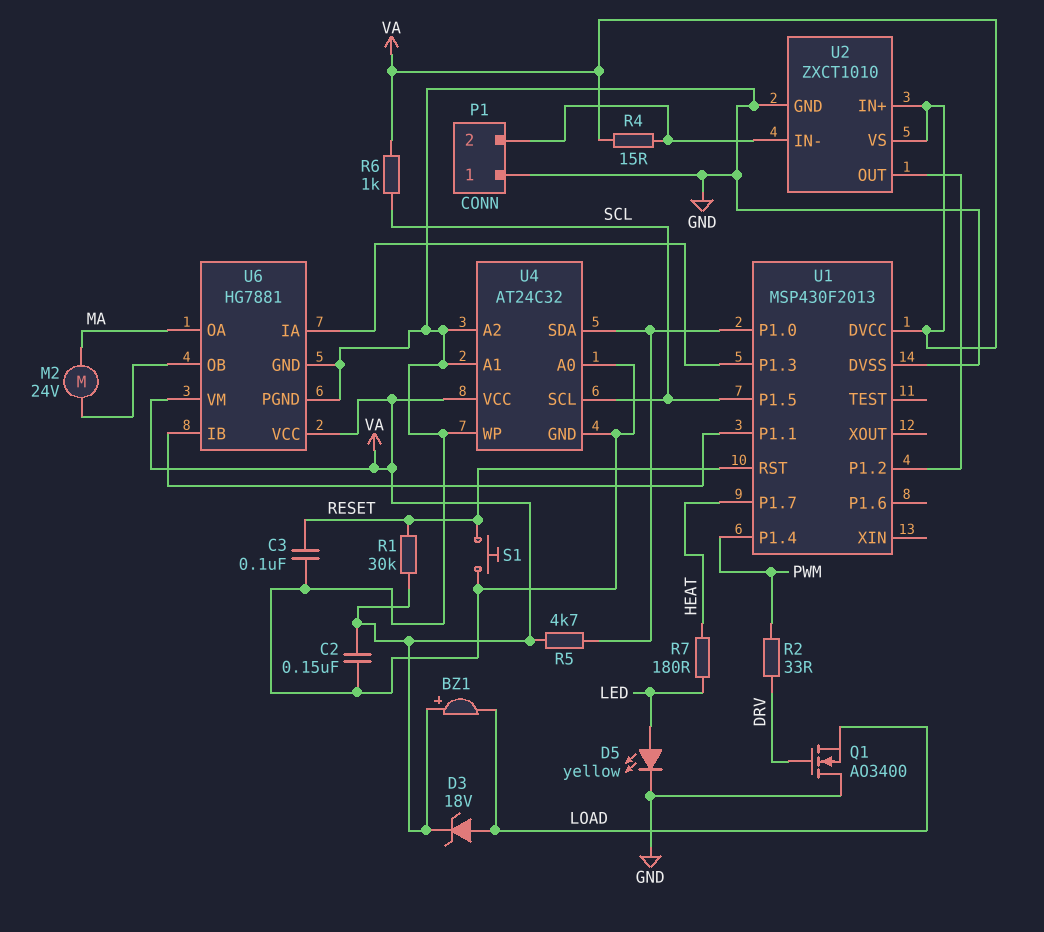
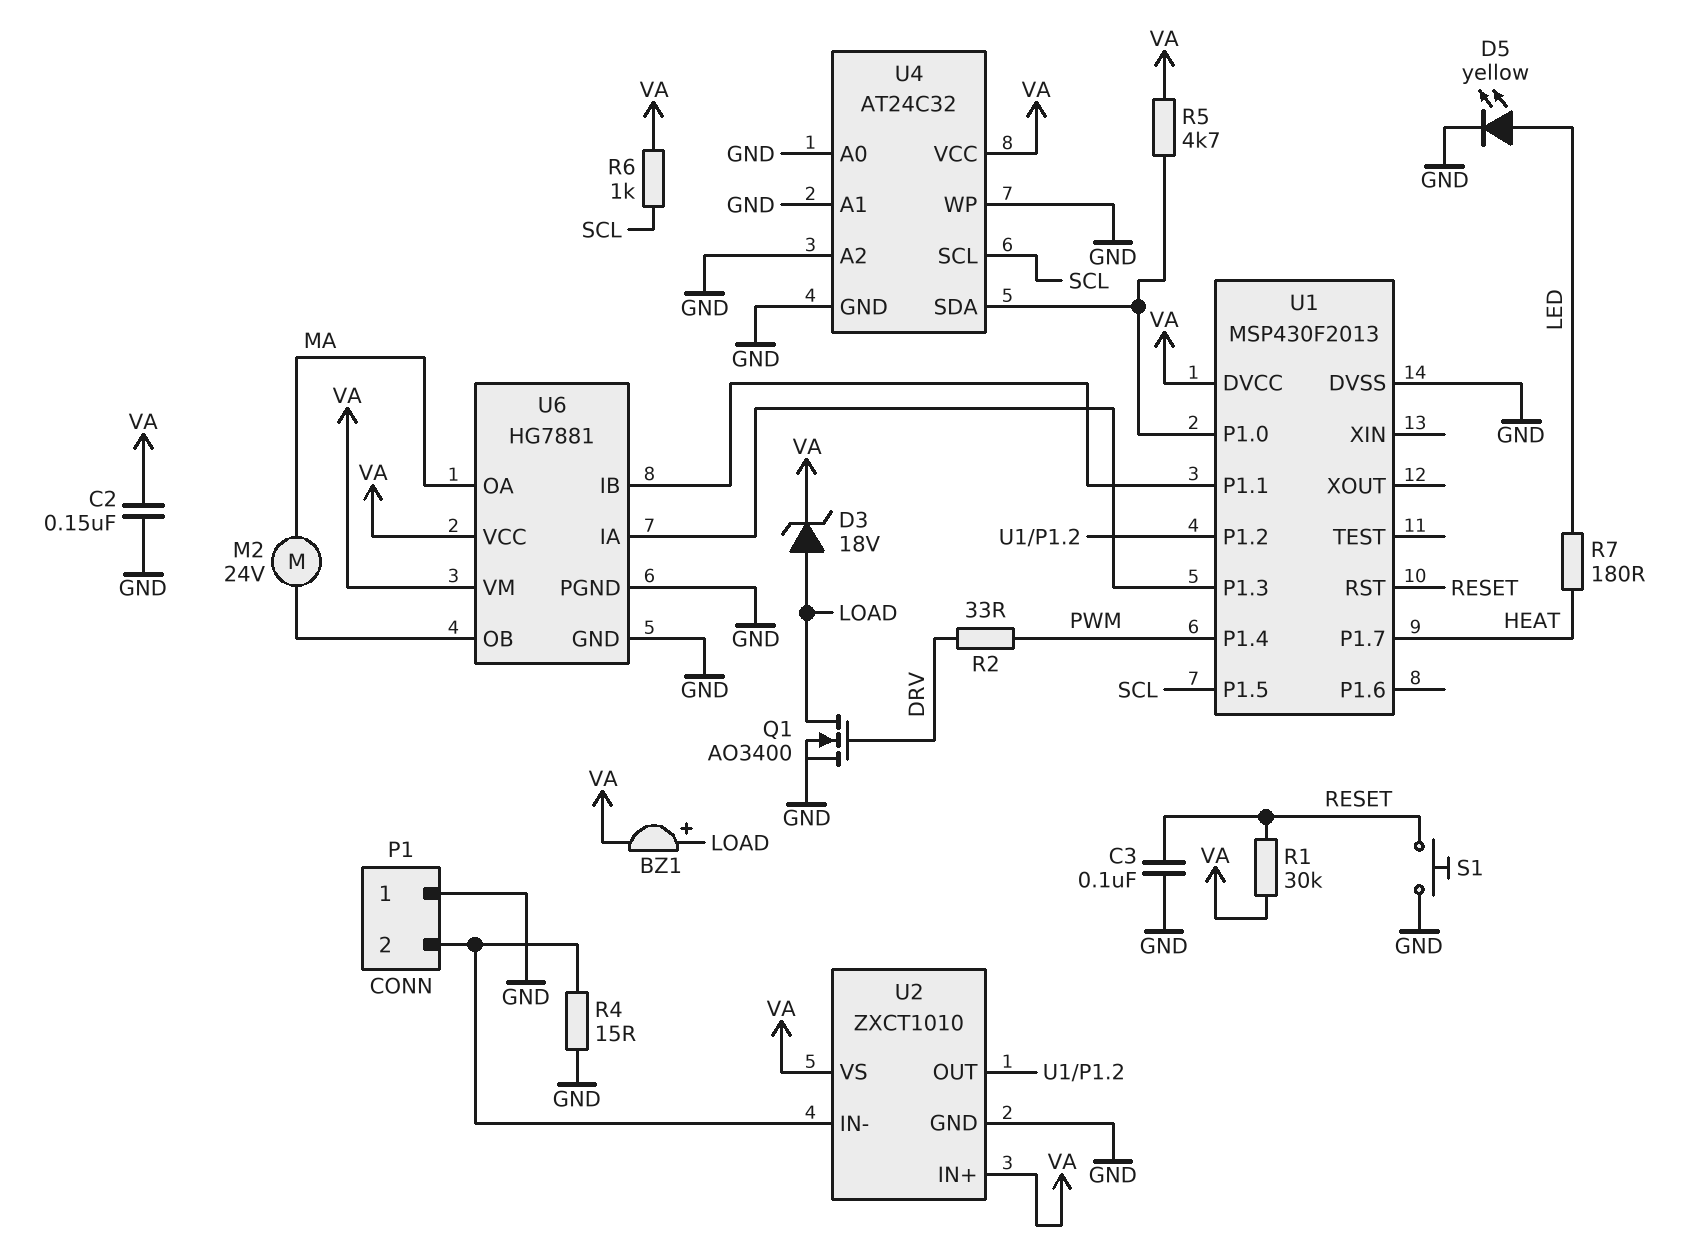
BZ1: buzzer (plus VA, minus LOAD) -> buzzer (plus LOAD, minus VA)
Q1: NMOS AO3400 (G DRV, D GND, S LOAD) -> NMOS AO3400 (G DRV, D LOAD, S GND)
R4: 15 (P1/2, VA) -> 15 (GND, P1/2)

